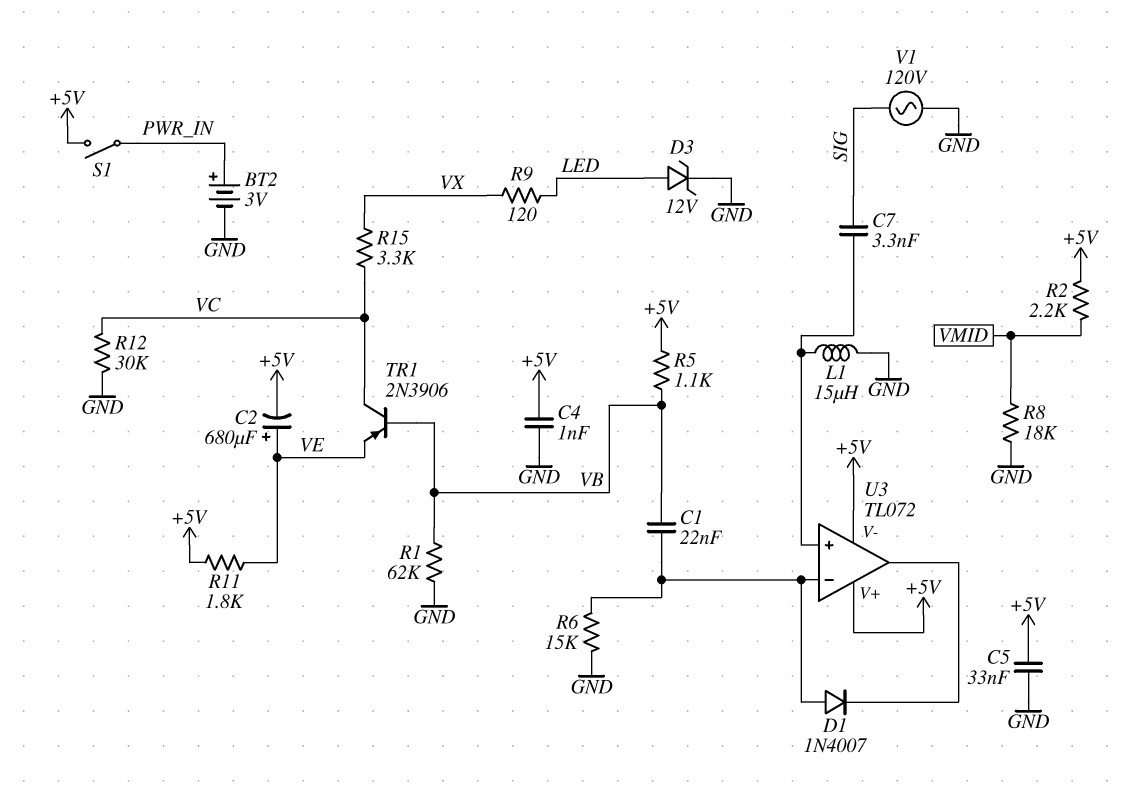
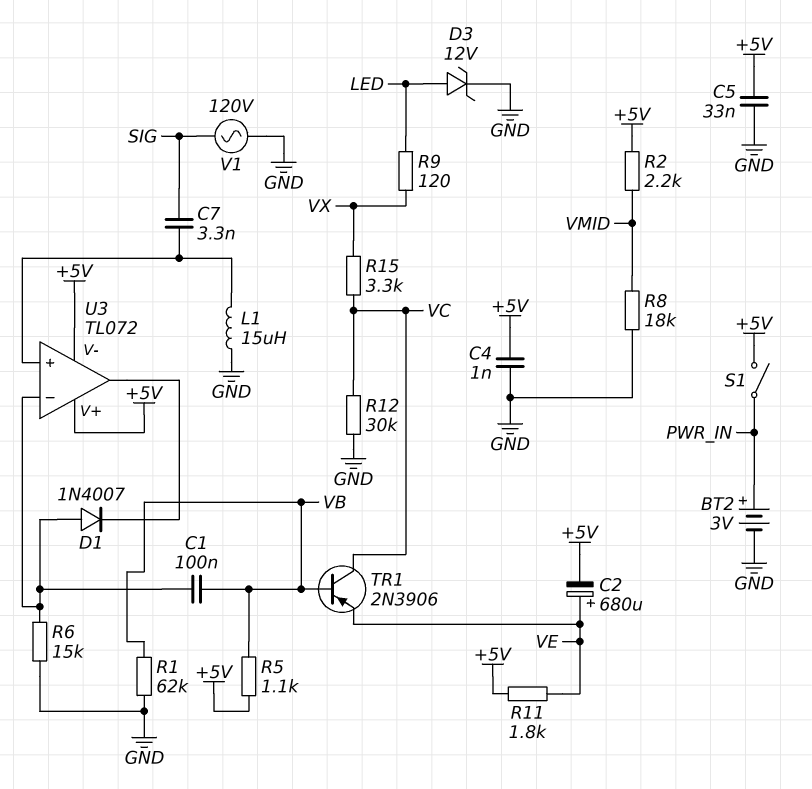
C1: 22nF (U3/in-, VB) -> 100nF (U3/in-, VB)

